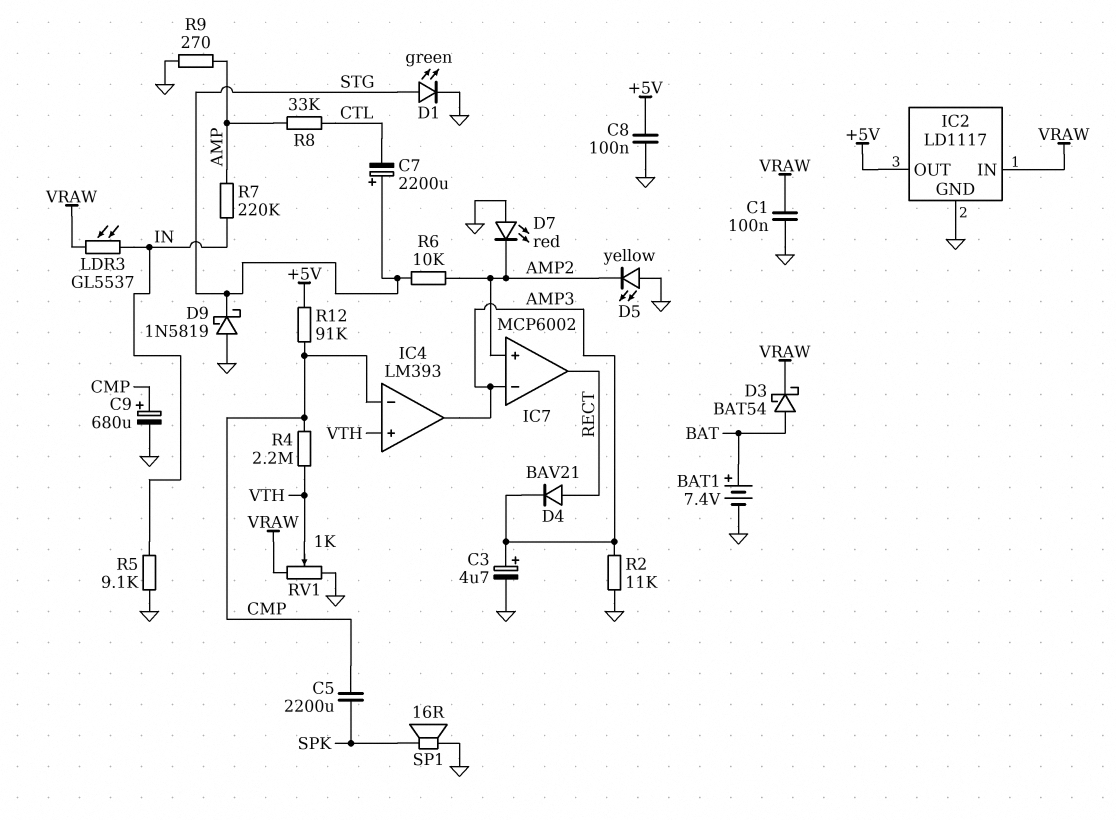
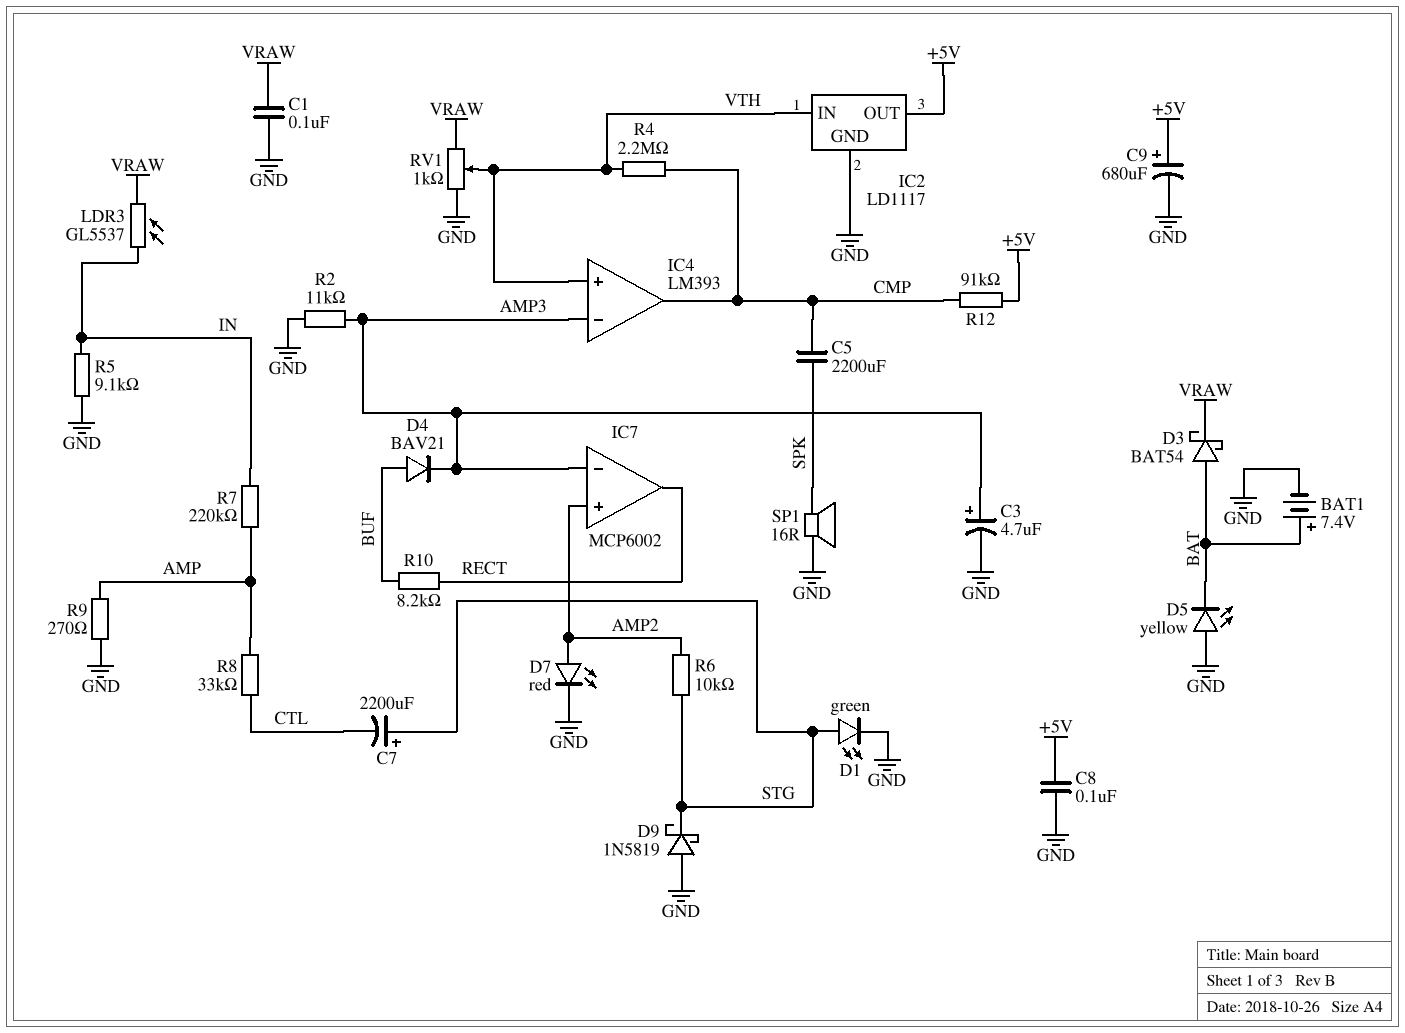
C9: 680uF (plus CMP, minus GND) -> 680uF (plus +5V, minus GND)
D4: diode BAV21 (A RECT, K AMP3) -> diode BAV21 (A BUF, K AMP3)
D5: LED yellow (A GND, K AMP2) -> LED yellow (A GND, K BAT)
D7: LED red (A GND, K AMP2) -> LED red (A AMP2, K GND)
IC2 pin IN: VRAW -> VTH
IC4 pin in-: CMP -> AMP3
IC4 pin out: AMP3 -> CMP
R10: none -> 8.2k (BUF, RECT)

